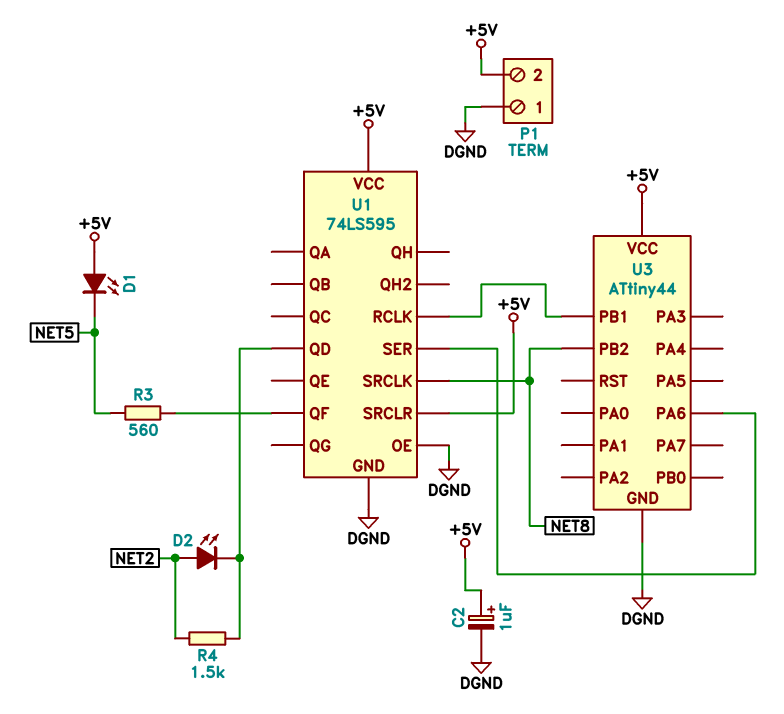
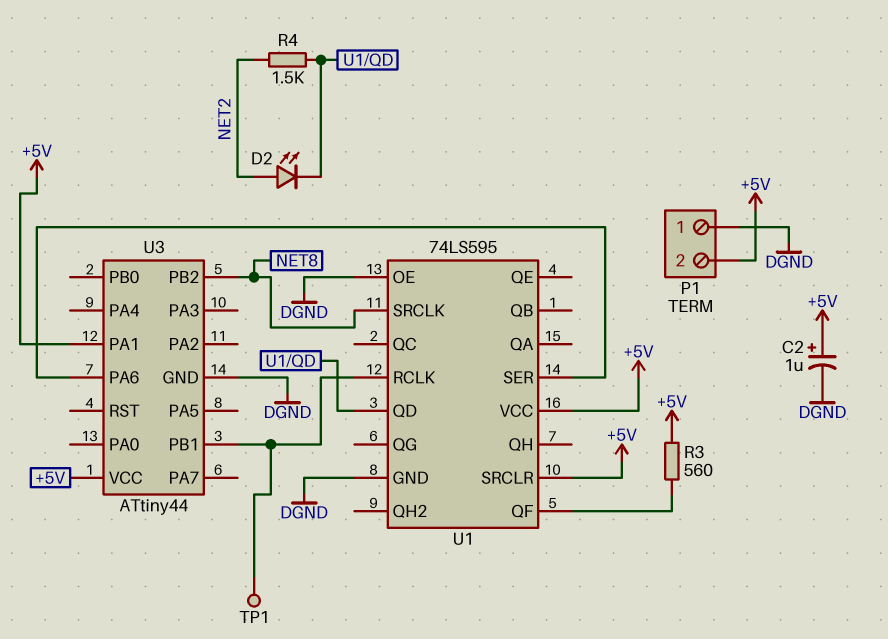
D1: LED (A +5V, K NET5) -> none
R3: 560 (NET5, U1/QF) -> 560 (+5V, U1/QF)
TP1: none -> test point (U1/RCLK)
U3 pin PA1: none -> +5V

